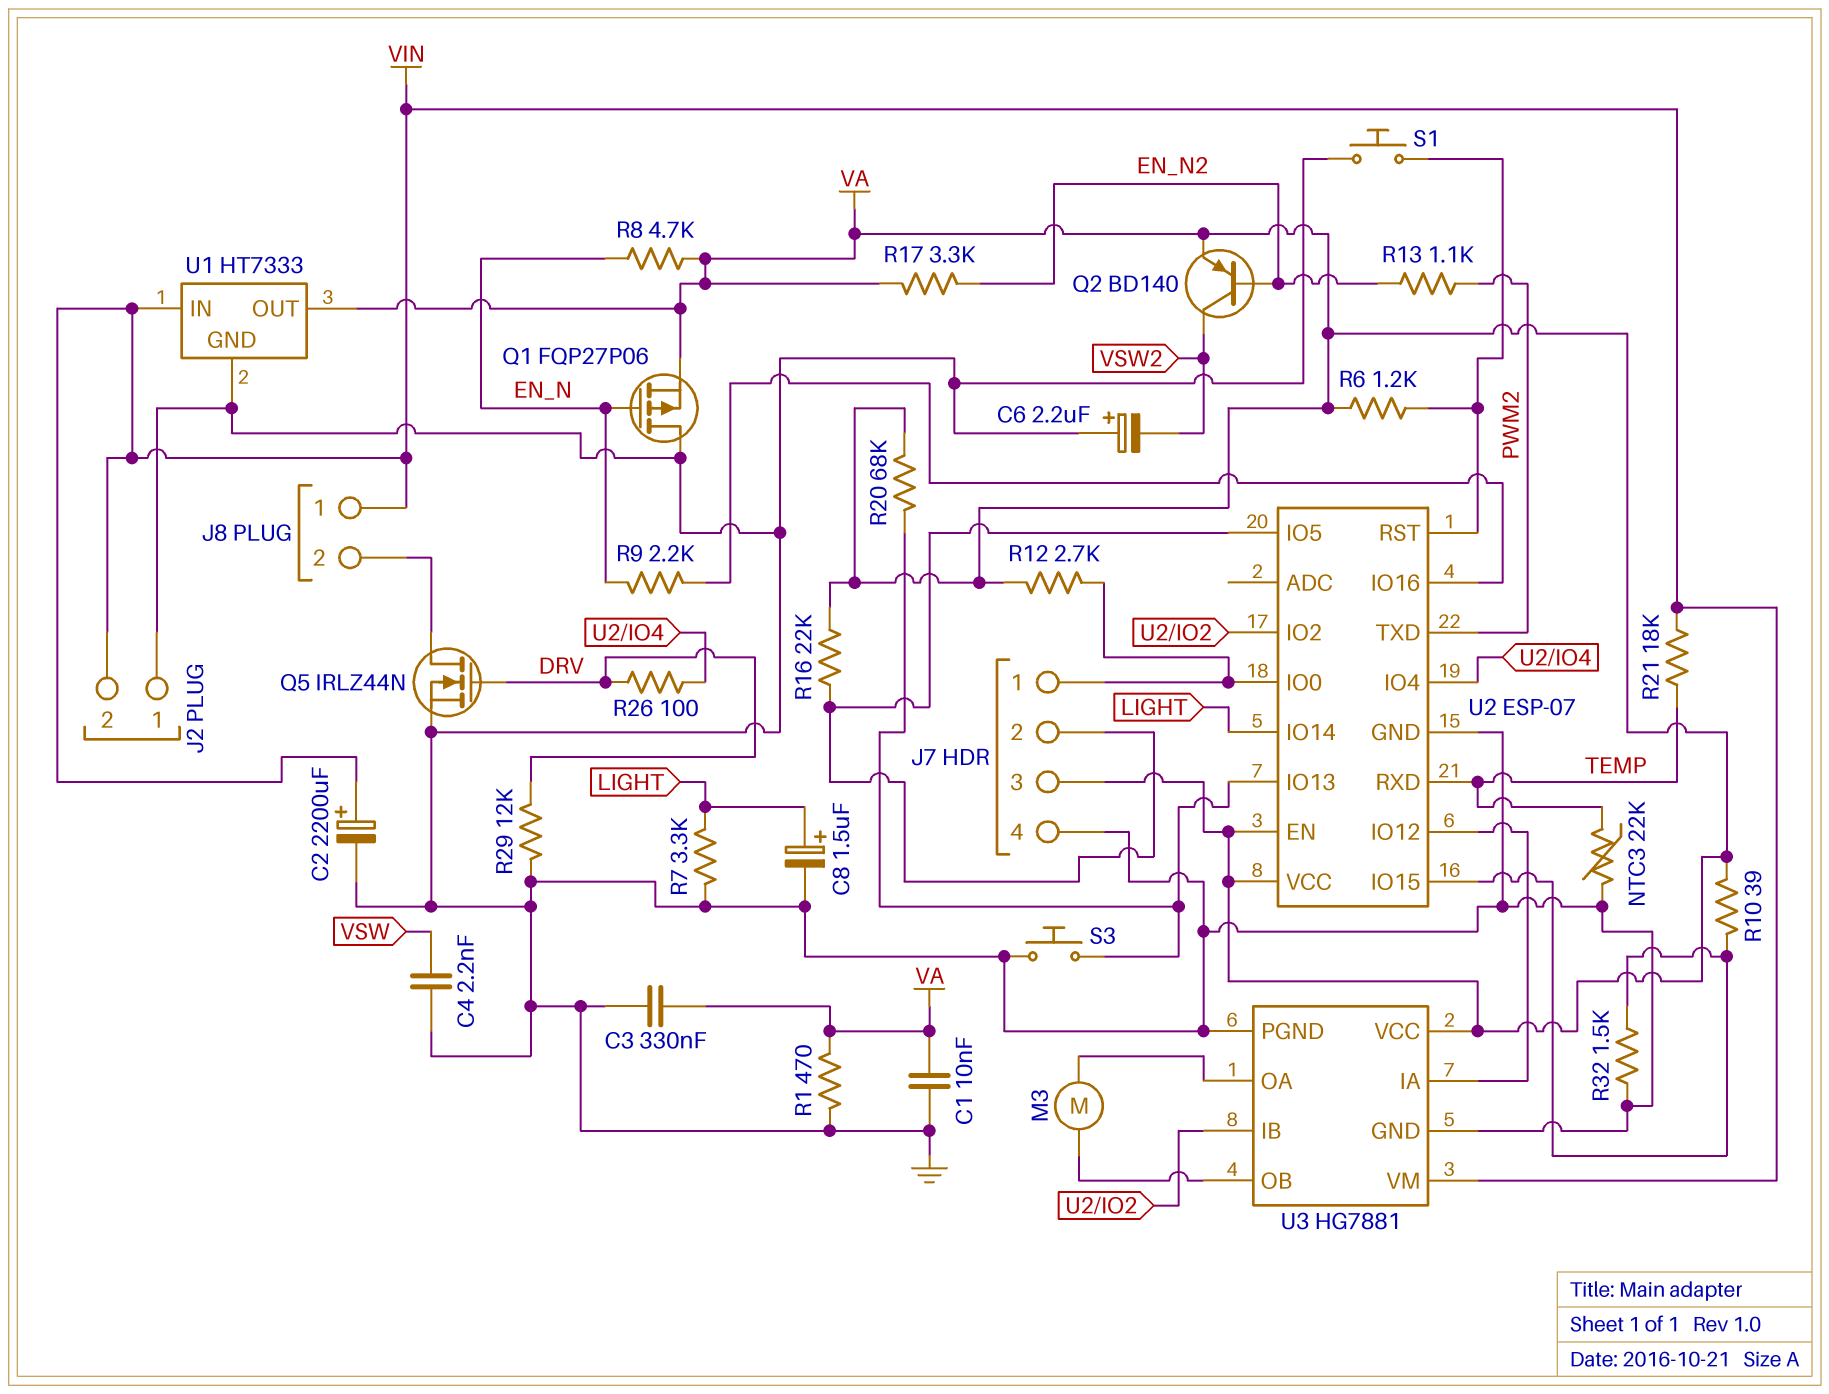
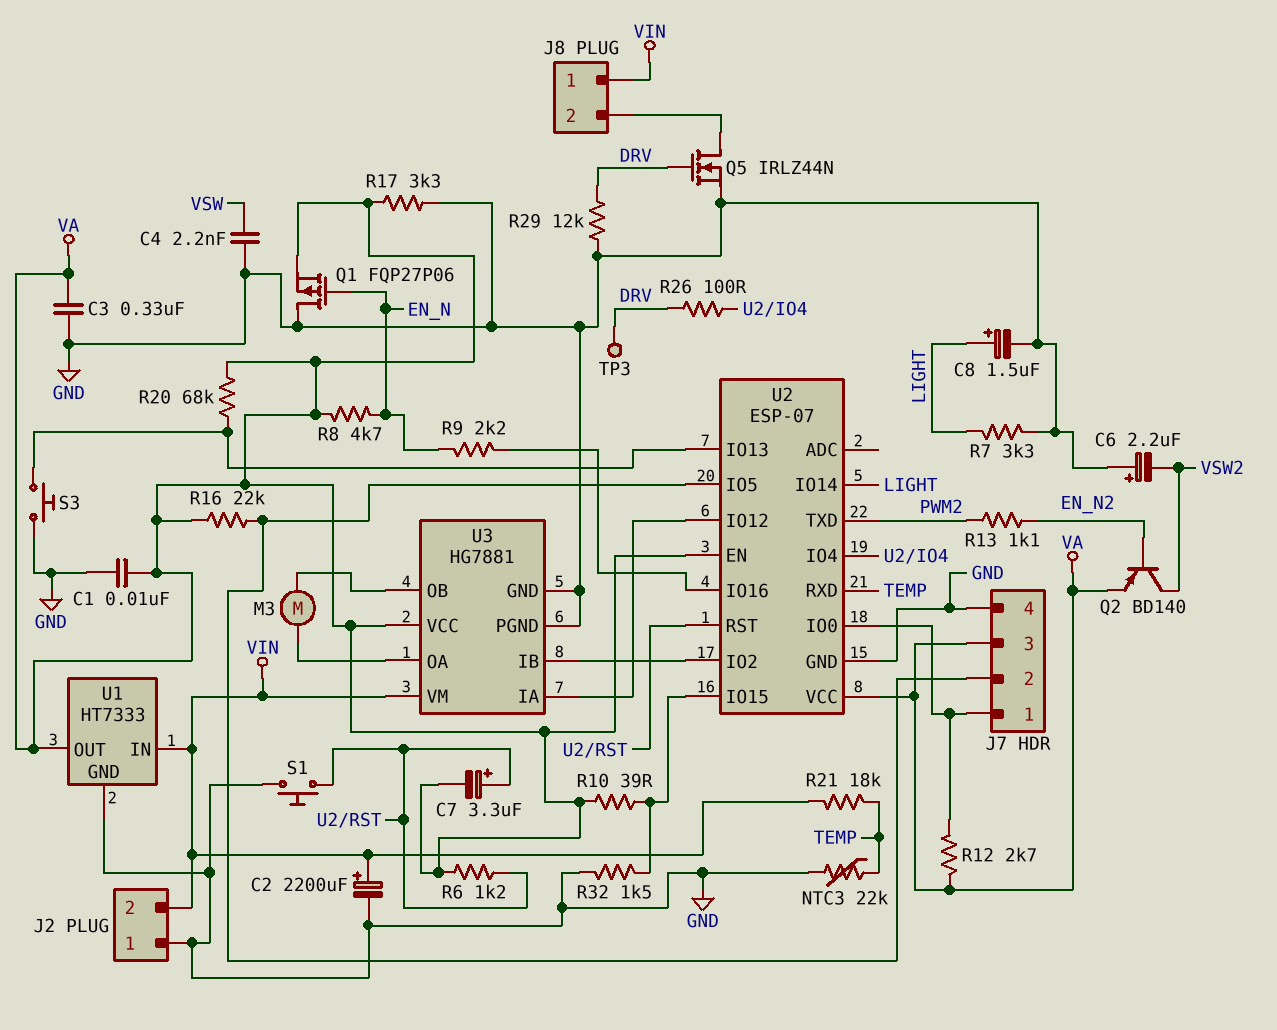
C7: none -> 3.3uF (plus U2/RST, minus VA)
R1: 470 (GND, VA) -> none
R17: 3.3k (EN_N2, VA) -> 3.3k (GND, VA)
TP3: none -> test point (DRV)

